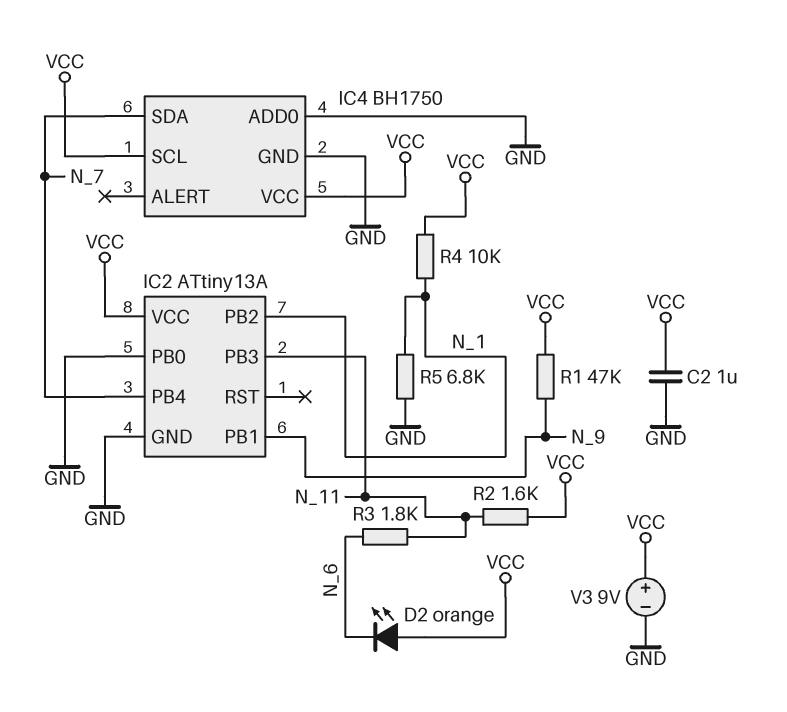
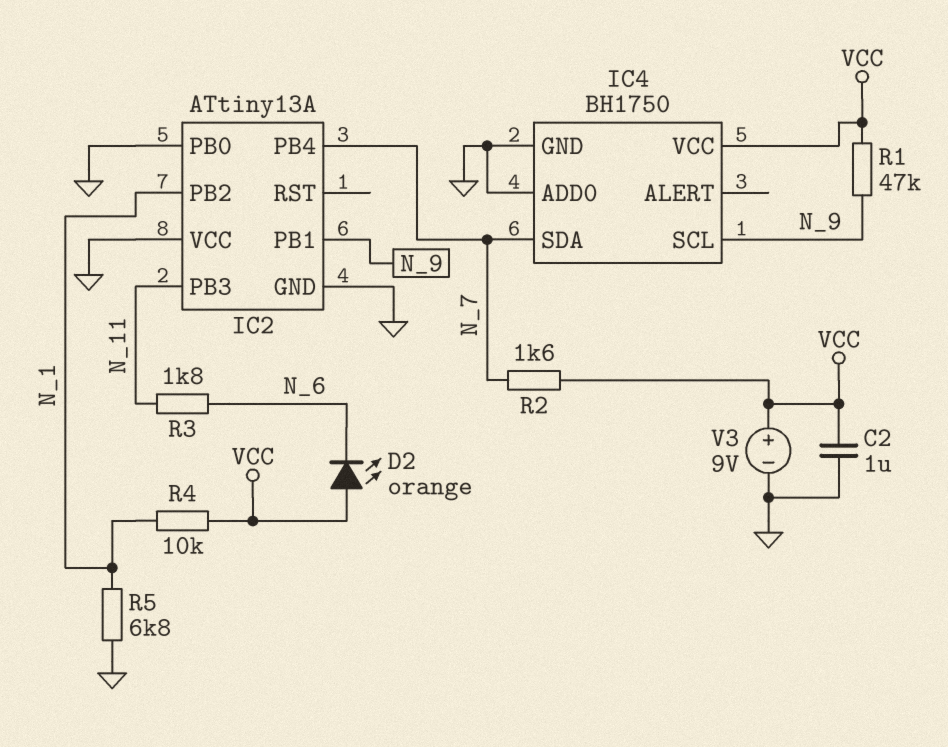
IC2 pin VCC: VCC -> GND
IC4 pin SCL: VCC -> N_9
R2: 1.6k (N_11, VCC) -> 1.6k (N_7, VCC)

